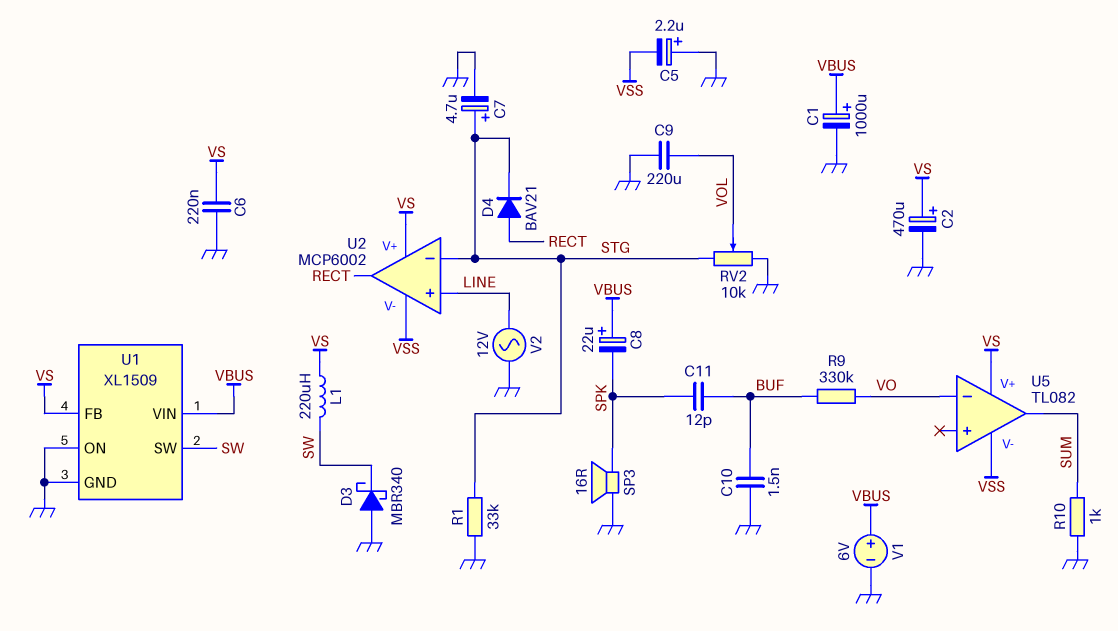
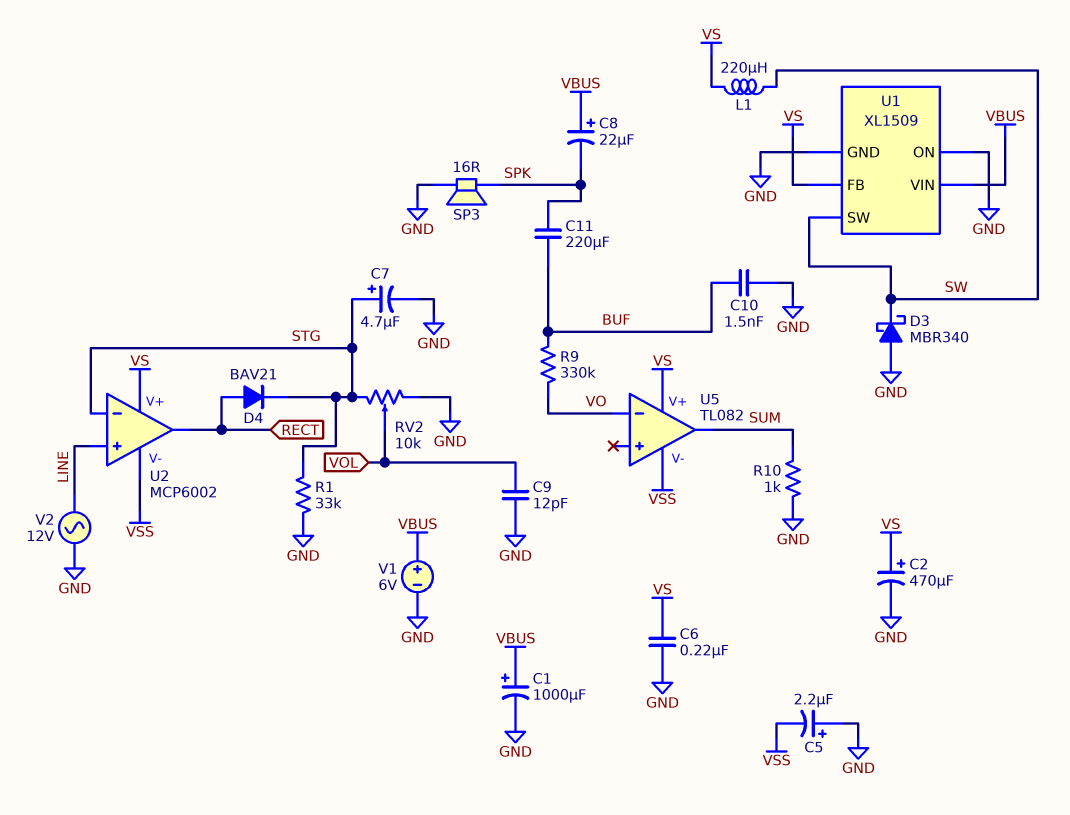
C9: 220uF (GND, VOL) -> 12pF (GND, VOL)
C11: 12pF (BUF, SPK) -> 220uF (BUF, SPK)

